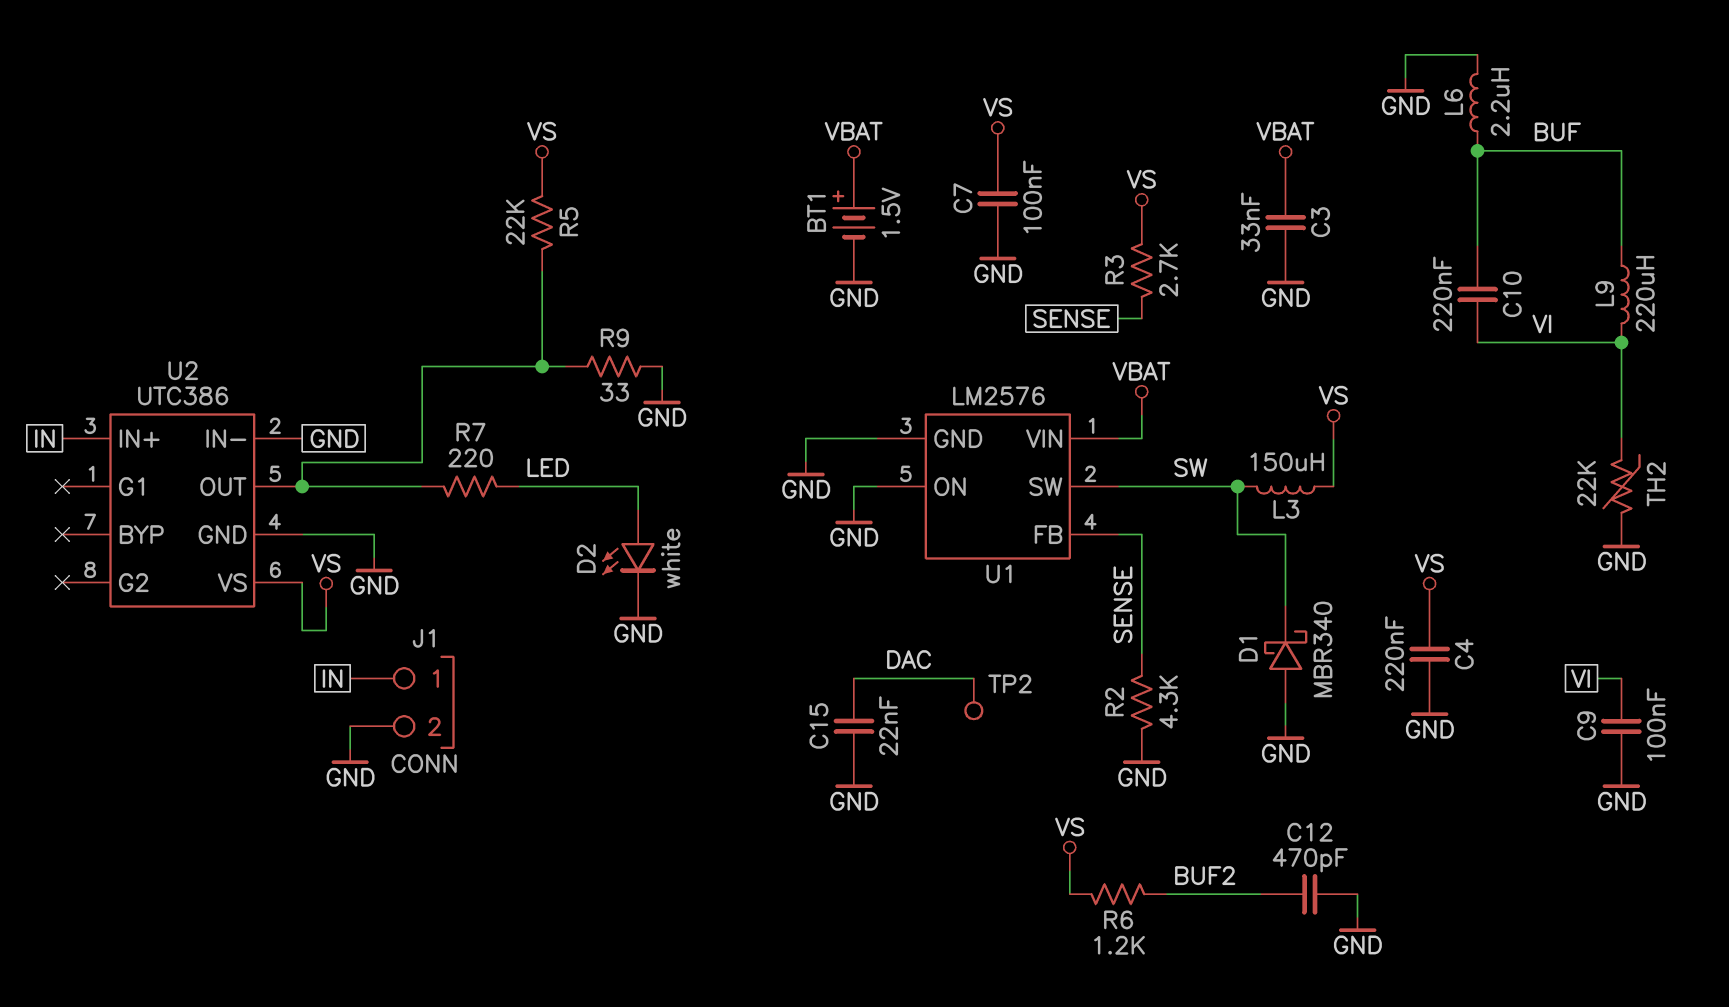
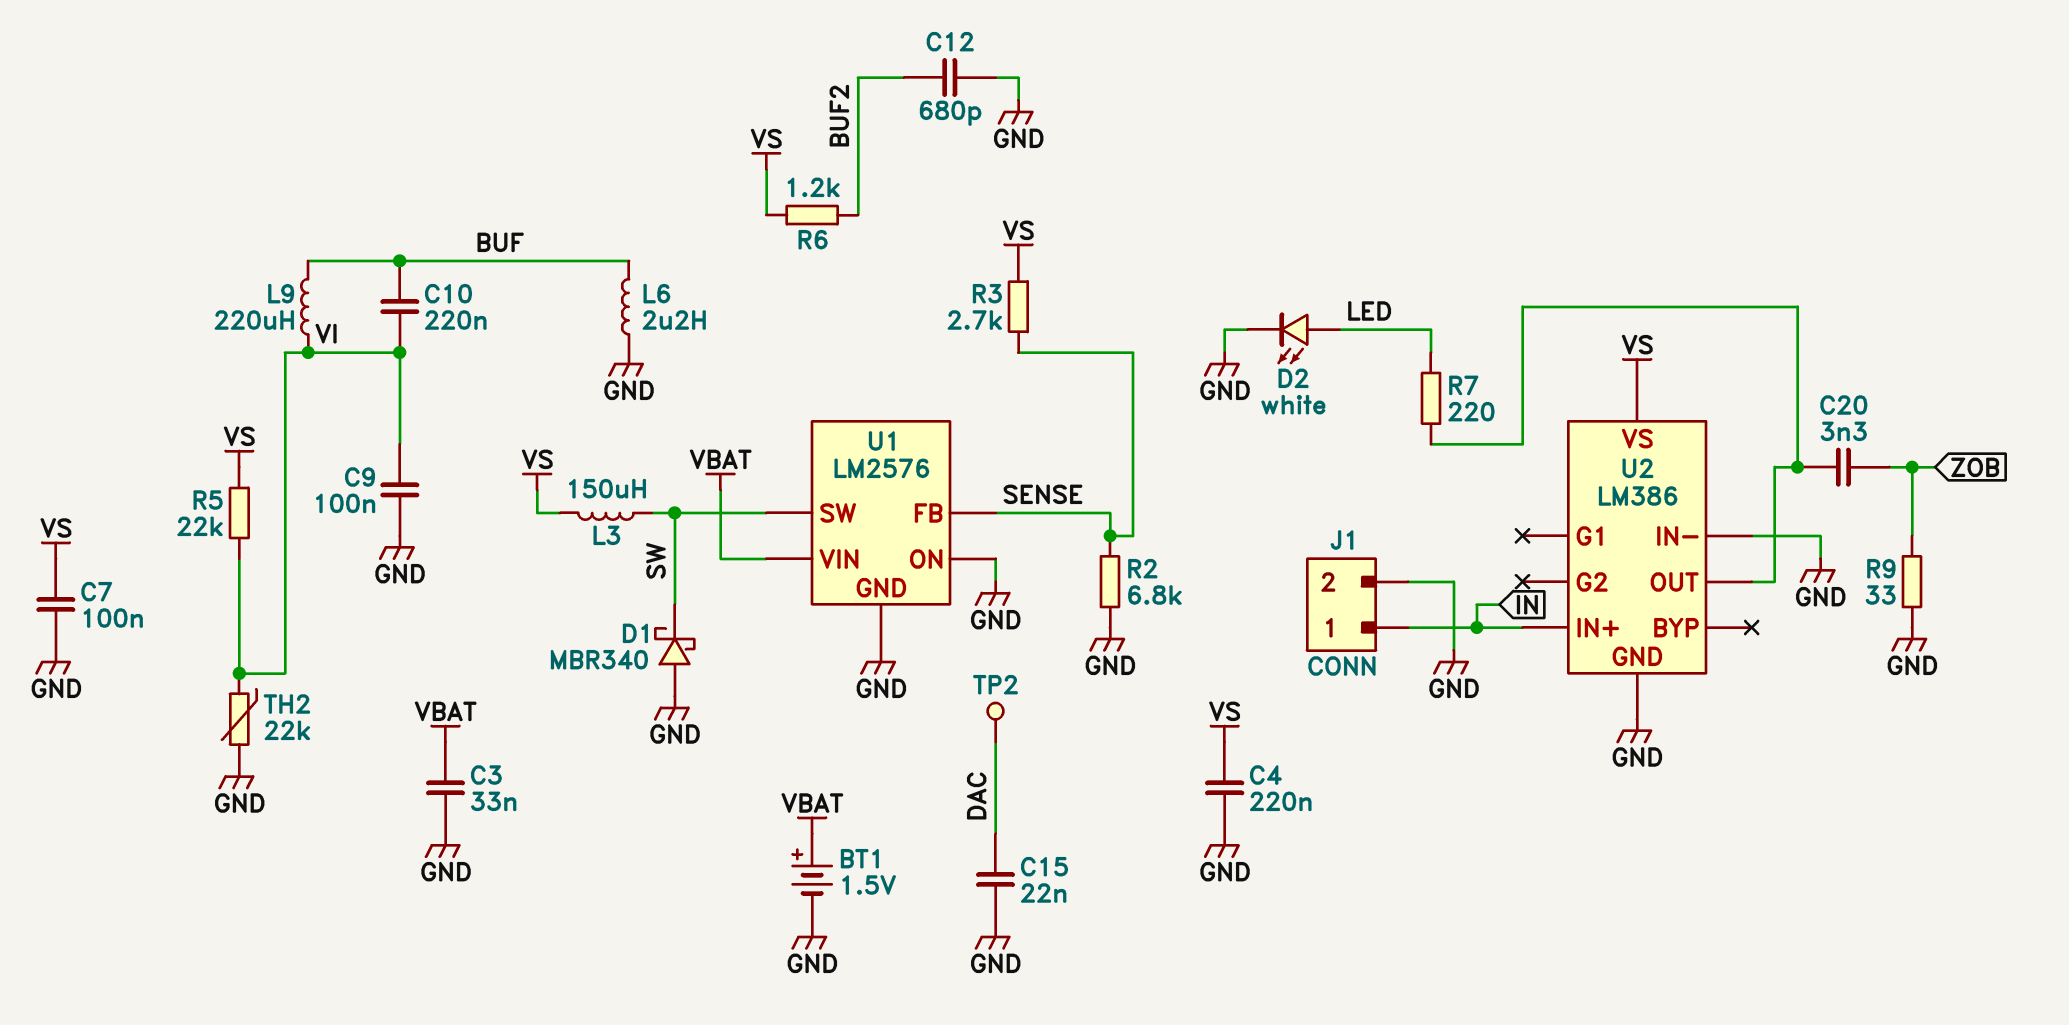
C12: 470pF (BUF2, GND) -> 680pF (BUF2, GND)
C20: none -> 3.3nF (U2/OUT, ZOB)
R2: 4.3k (GND, SENSE) -> 6.8k (GND, SENSE)
R5: 22k (U2/OUT, VS) -> 22k (VI, VS)
R9: 33 (GND, U2/OUT) -> 33 (GND, ZOB)
U2: UTC386 -> LM386

